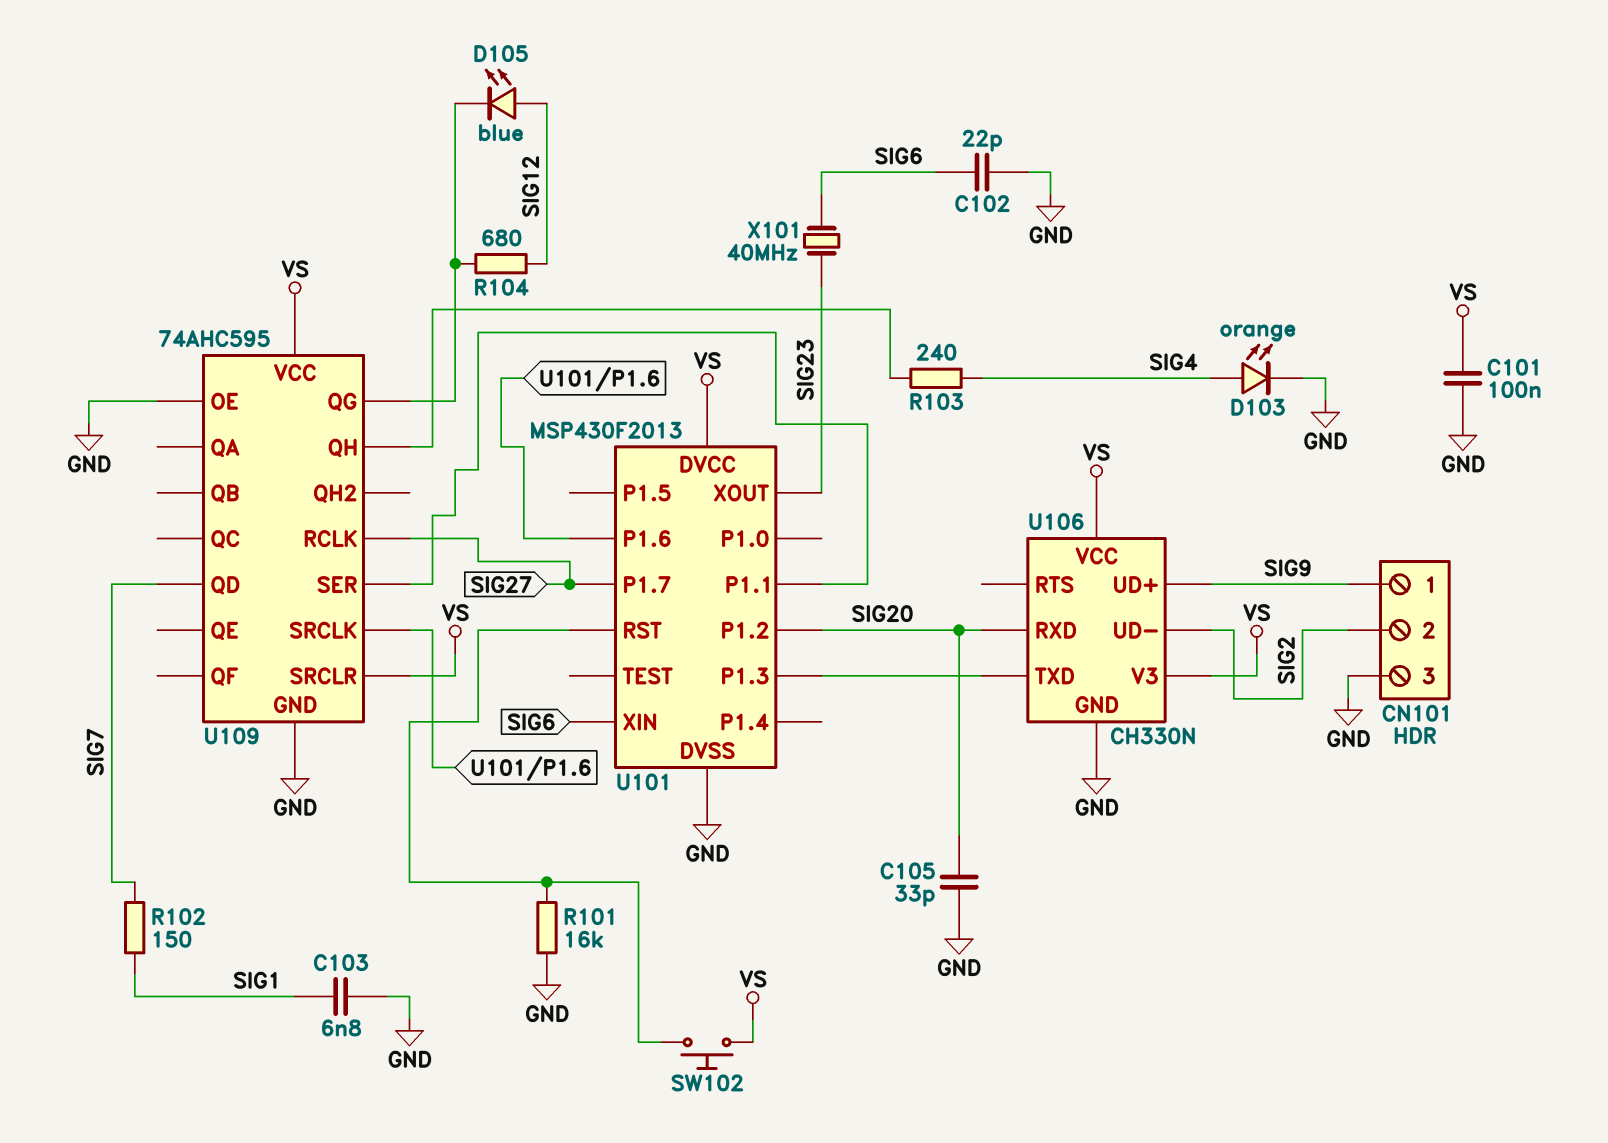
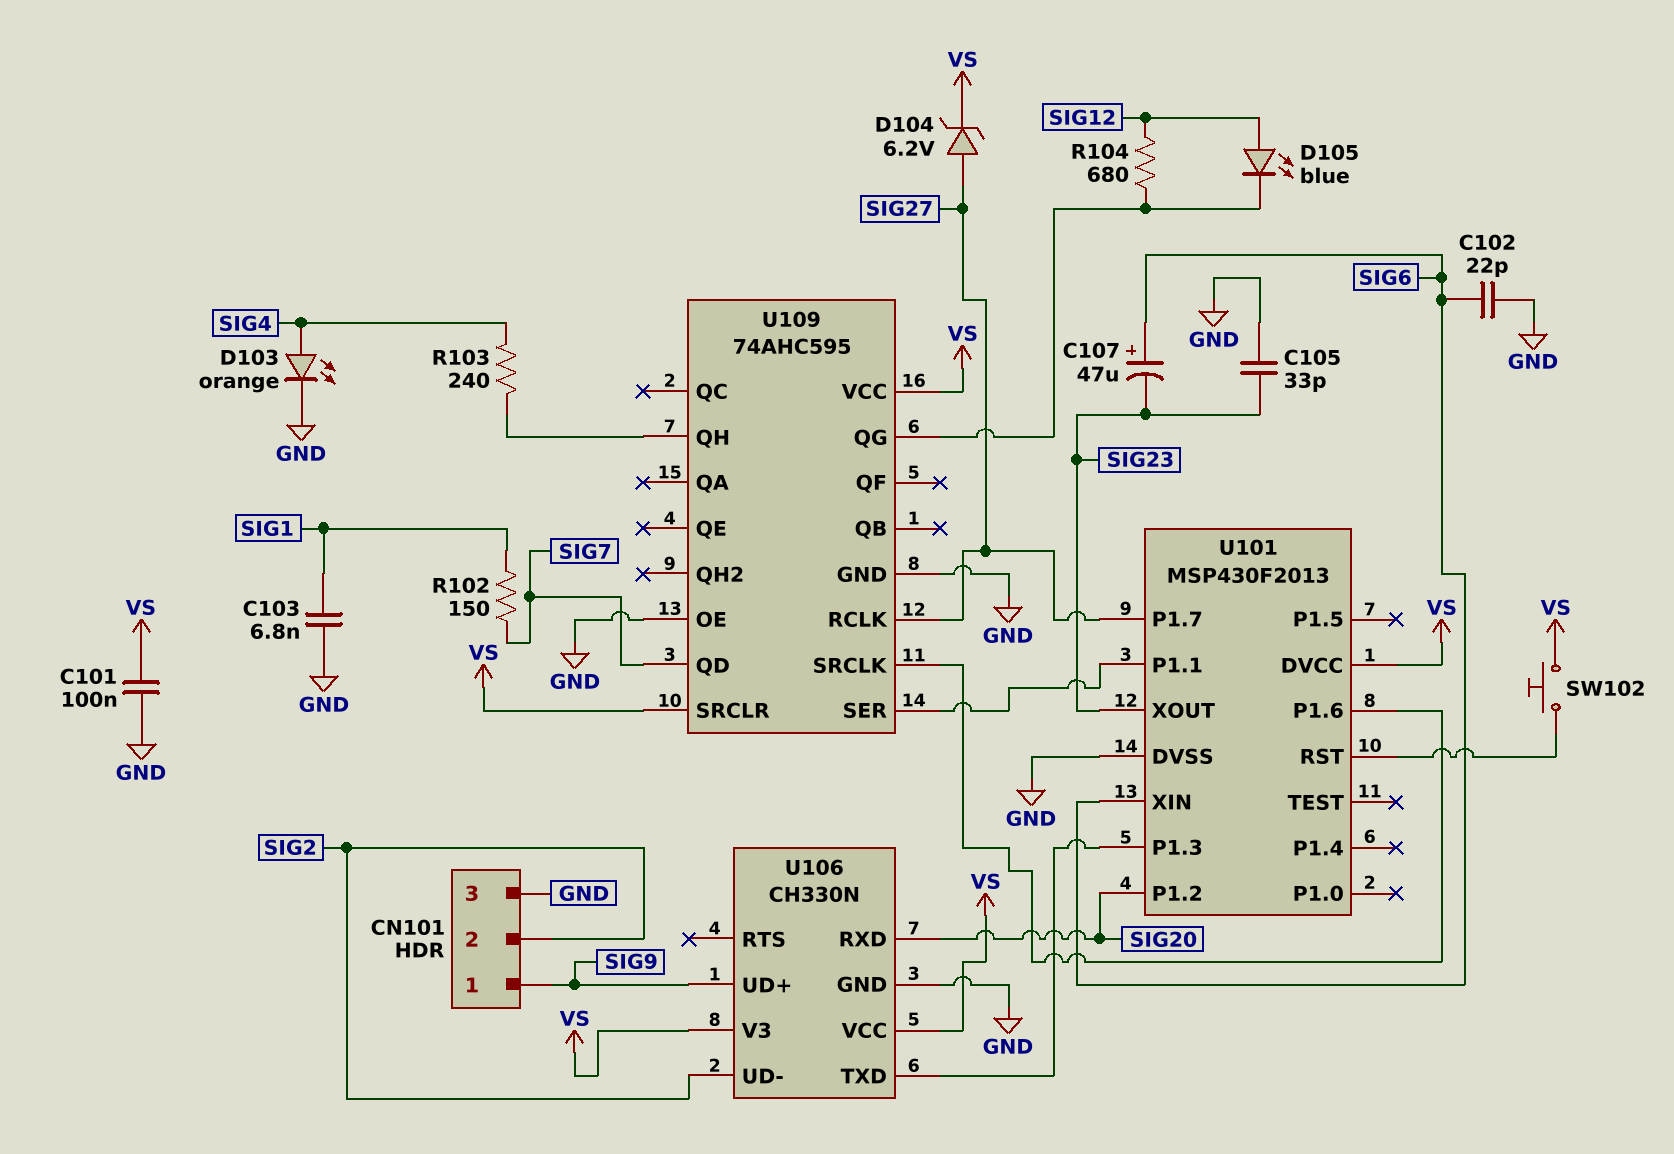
C105: 33pF (GND, SIG20) -> 33pF (GND, SIG23)
C107: none -> 47uF (plus SIG6, minus SIG23)
D104: none -> zener 6.2V (A SIG27, K VS)
R101: 16k (GND, U101/RST) -> none
X101: 40MHz (SIG6, SIG23) -> none

